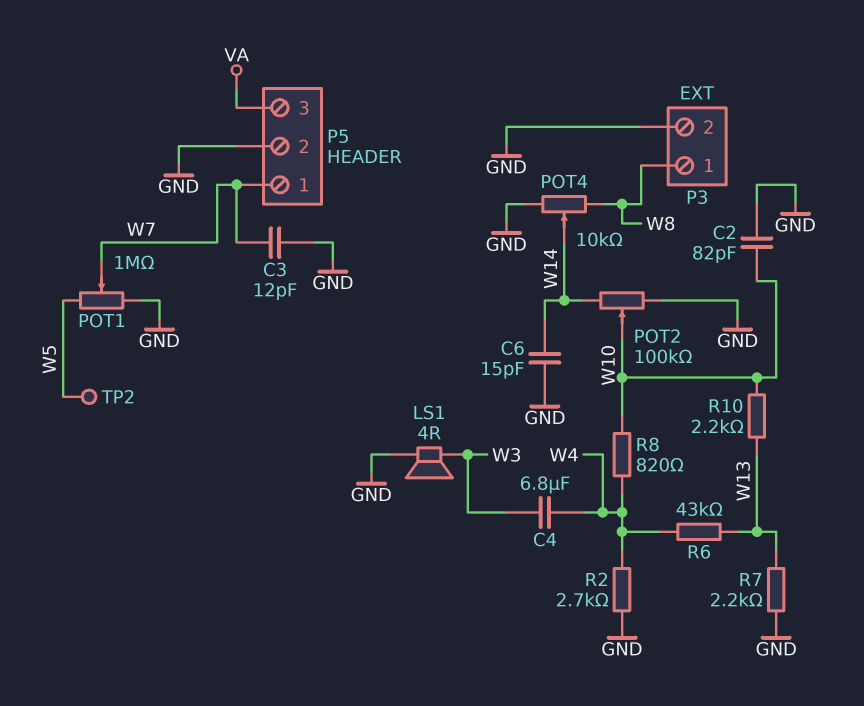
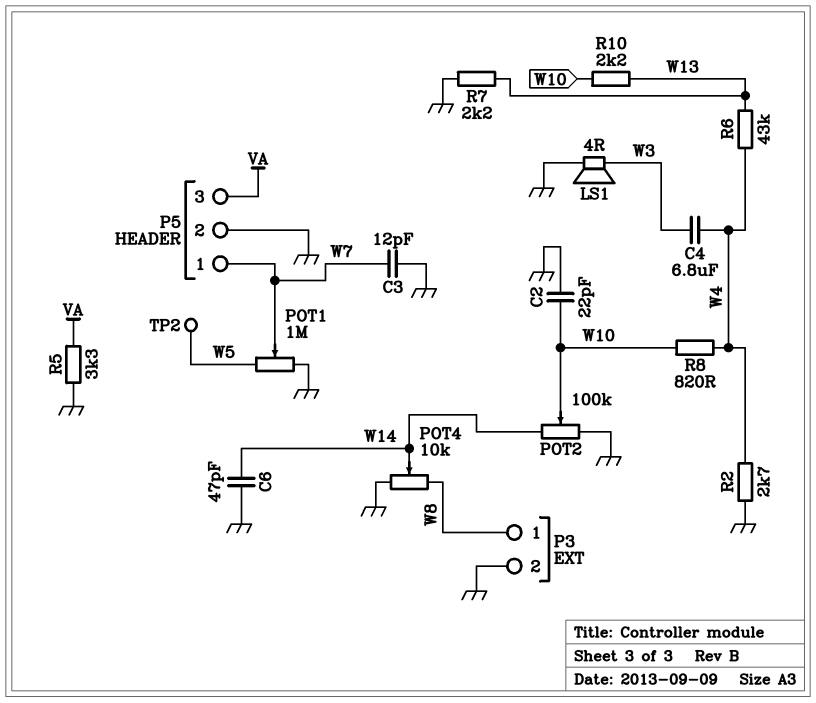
C2: 82pF (GND, W10) -> 22pF (GND, W10)
C6: 15pF (GND, W14) -> 47pF (GND, W14)
R5: none -> 3.3k (GND, VA)

